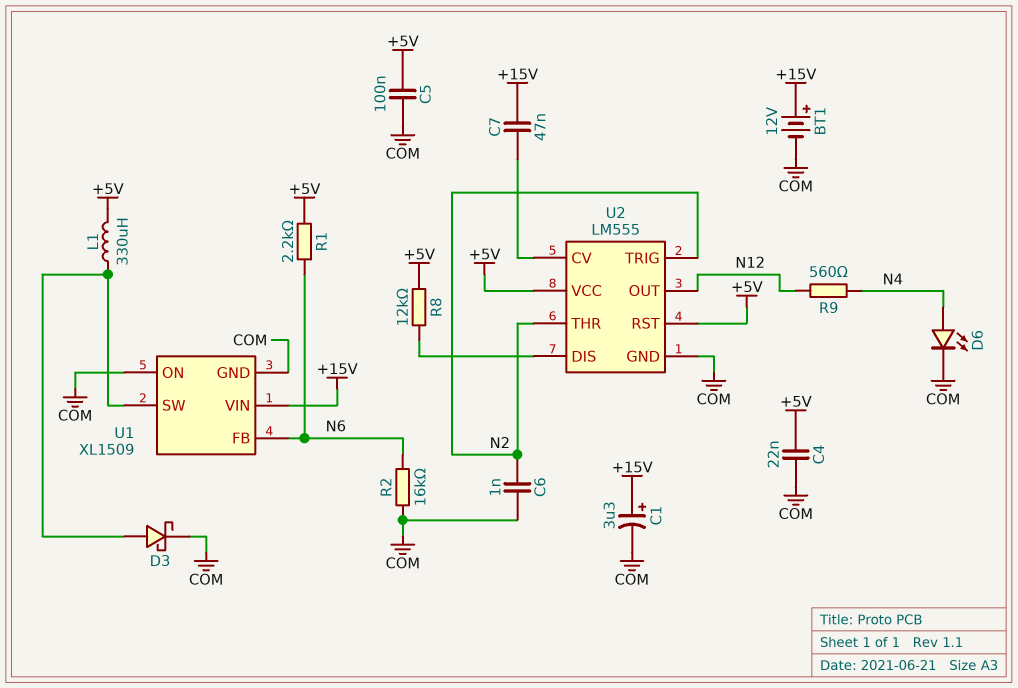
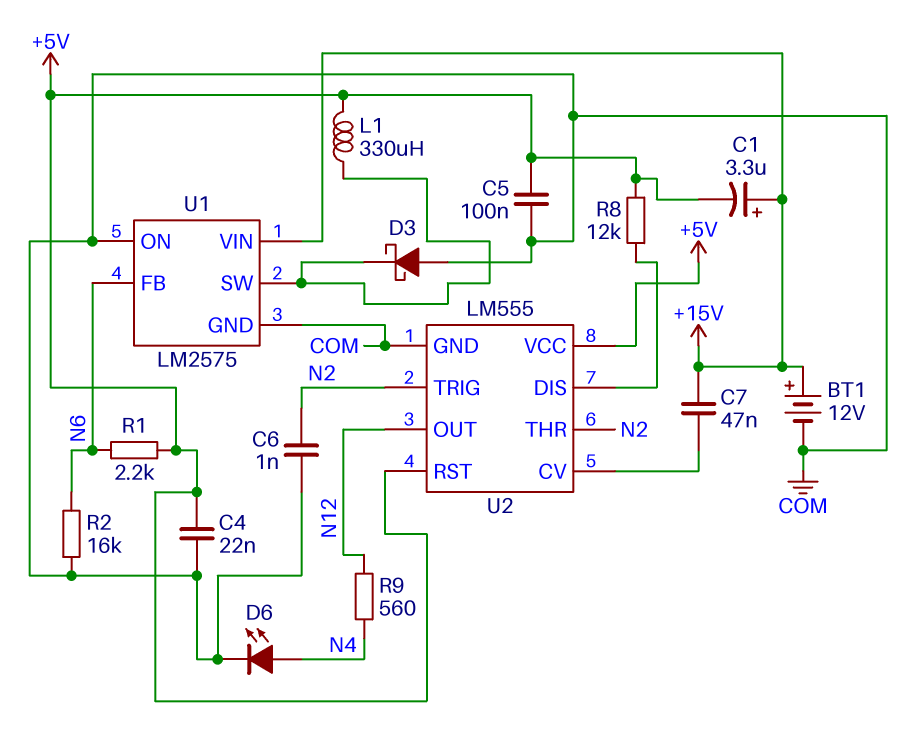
C1: 3.3uF (plus +15V, minus COM) -> 3.3uF (plus +15V, minus +5V)
D3: schottky (A U1/SW, K COM) -> schottky (A COM, K U1/SW)
U1: XL1509 -> LM2575

